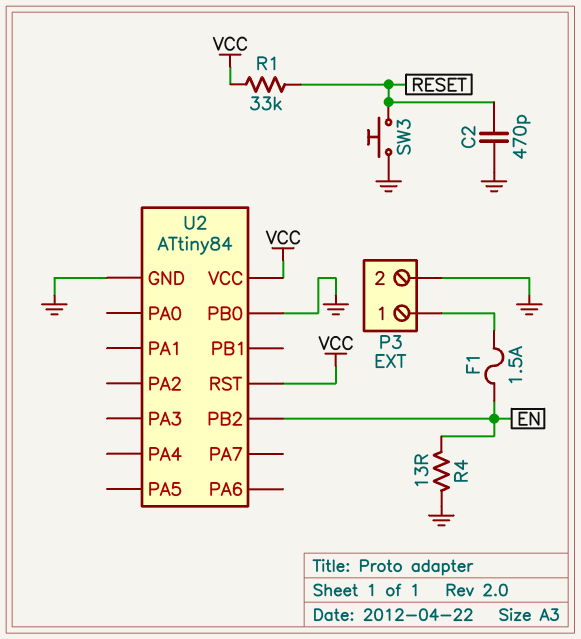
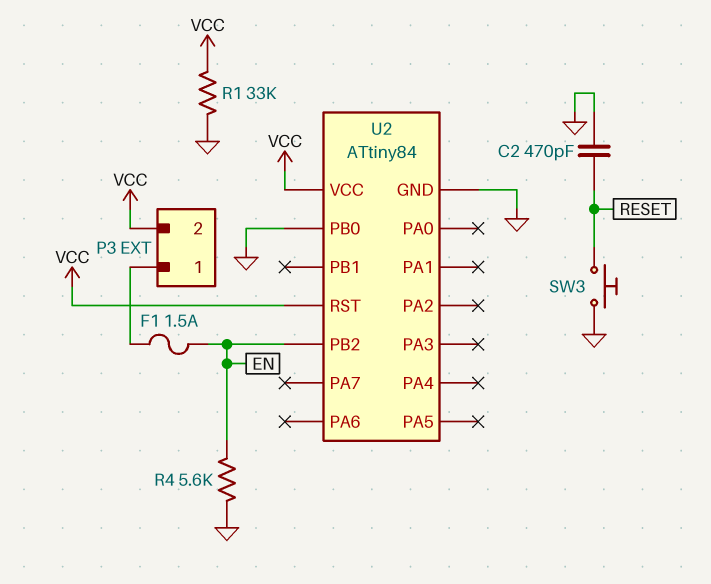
P3 pin 2: GND -> VCC
R1: 33k (RESET, VCC) -> 33k (GND, VCC)
R4: 13 (EN, GND) -> 5.6k (EN, GND)

